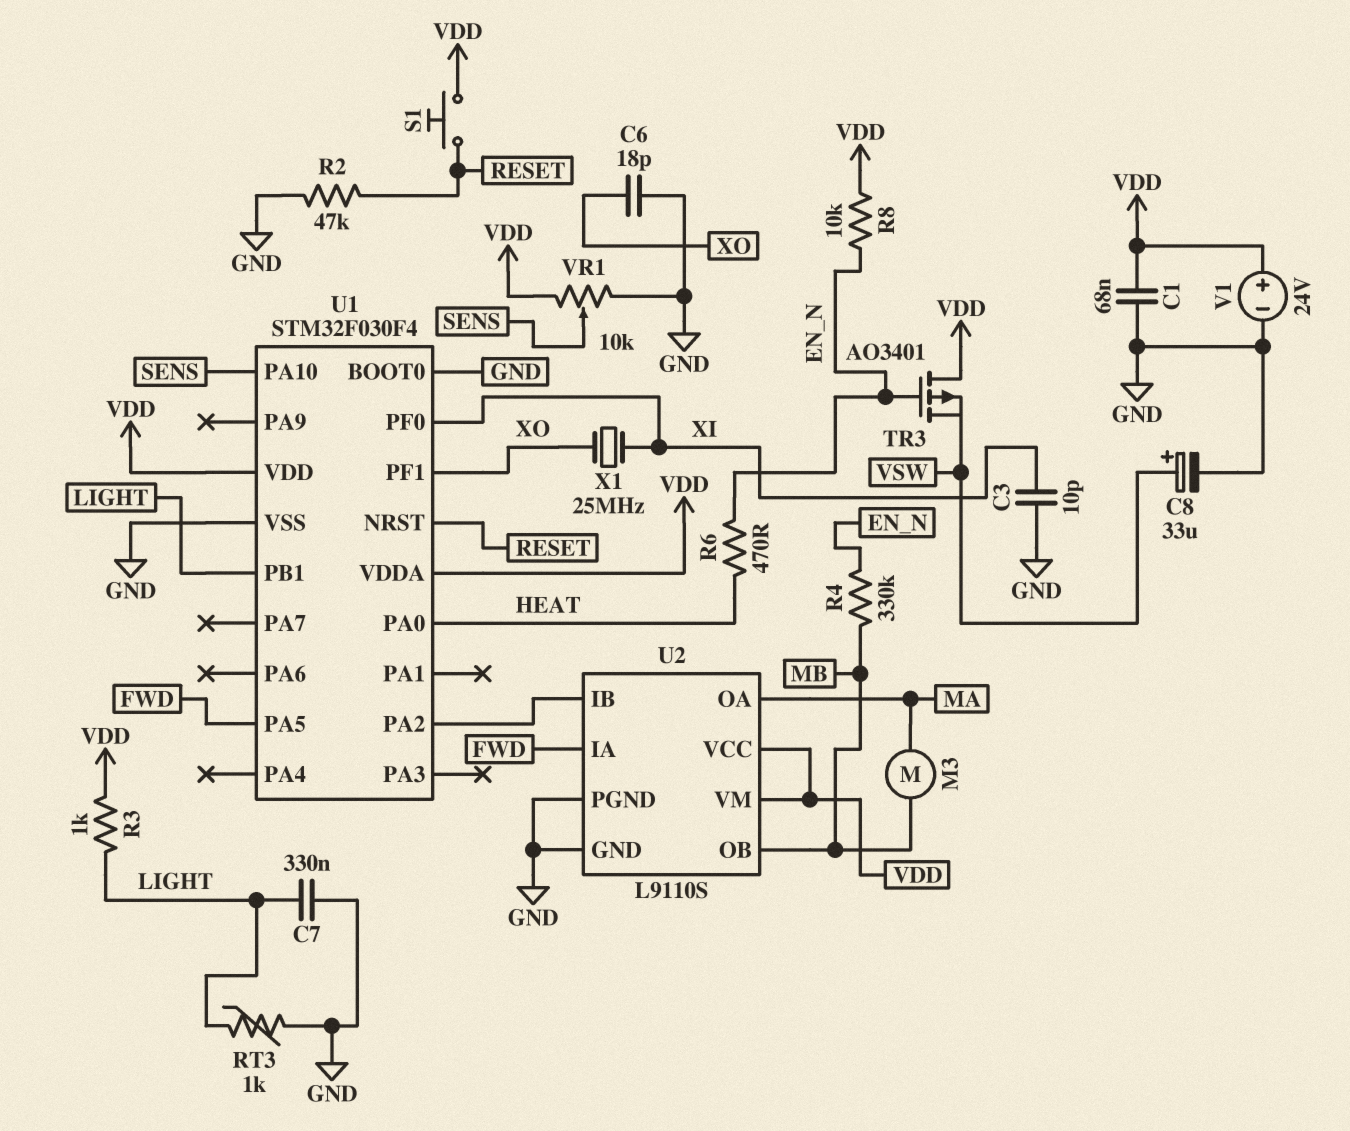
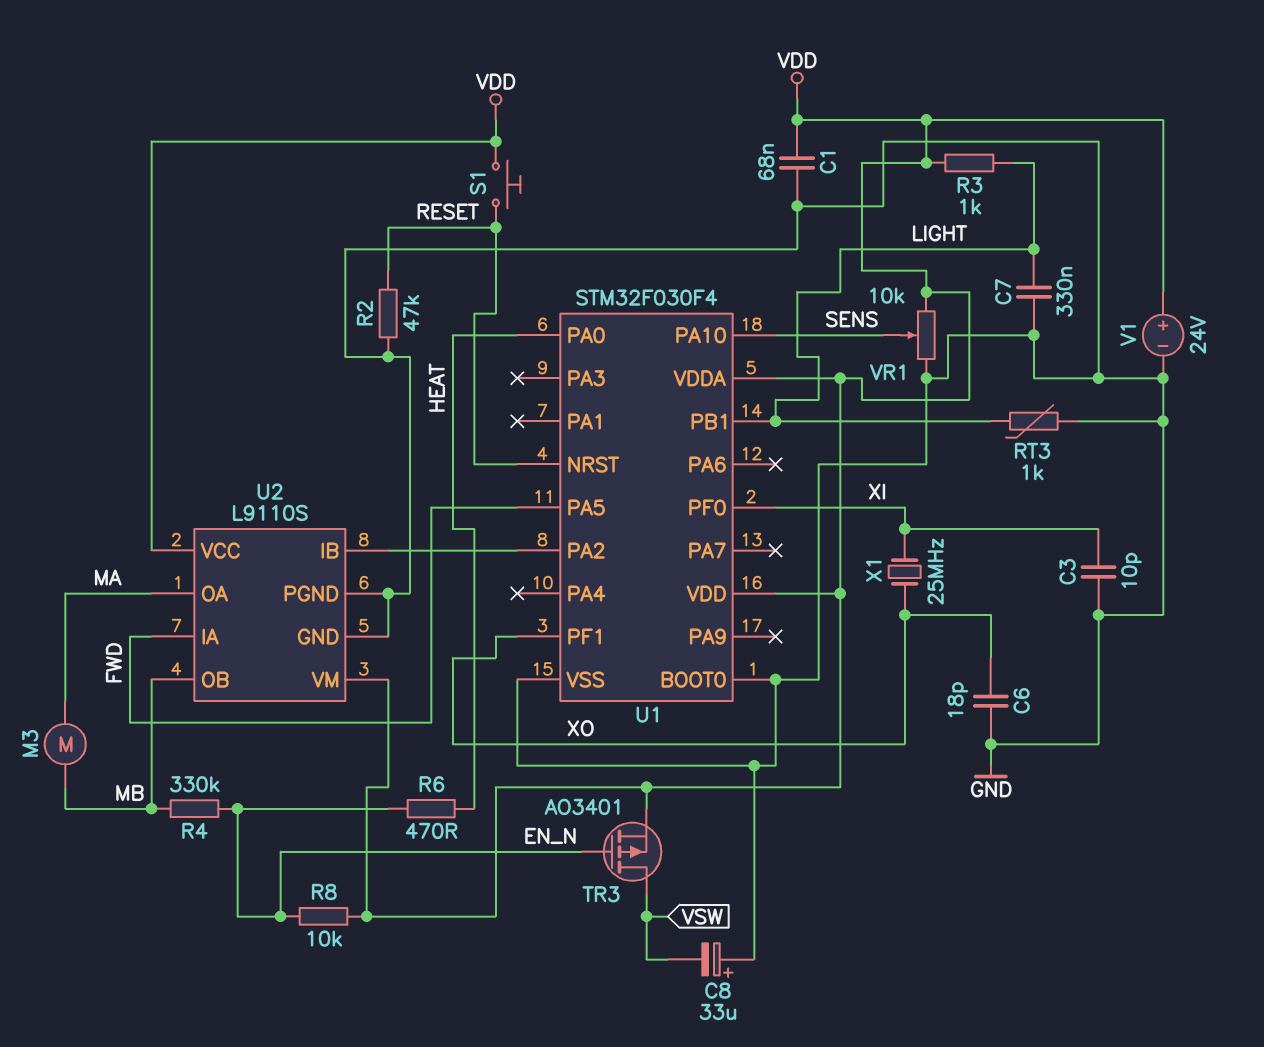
C8: 33uF (plus VSW, minus GND) -> 33uF (plus GND, minus VSW)
TR3: PMOS AO3401 (G EN_N, D VDD, S VSW) -> PMOS AO3401 (G EN_N, D VSW, S VDD)

